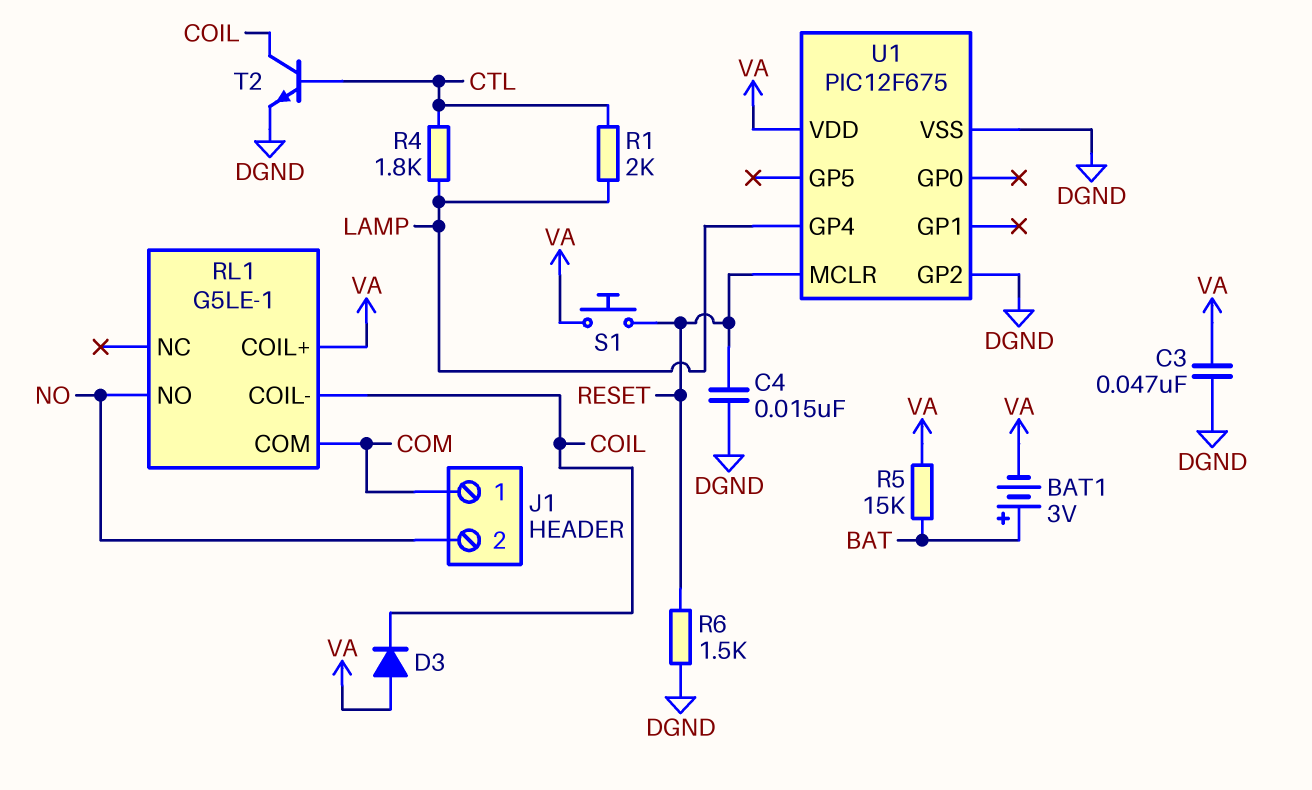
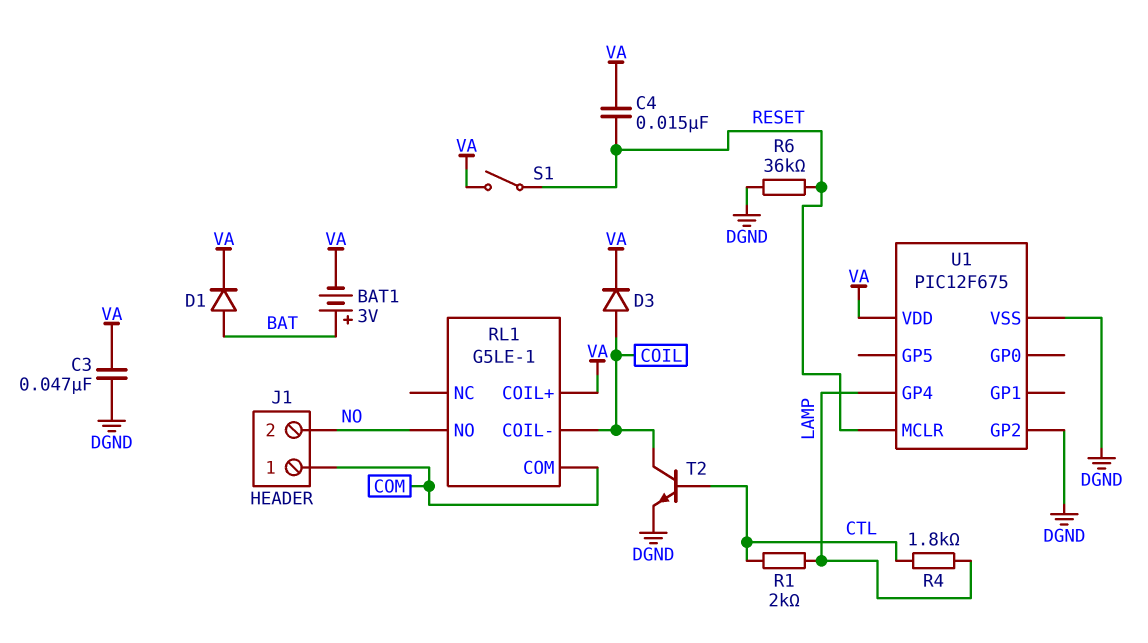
C4: 15nF (DGND, RESET) -> 15nF (RESET, VA)
D1: none -> diode (A BAT, K VA)
D3: diode (A VA, K COIL) -> diode (A COIL, K VA)
R5: 15k (BAT, VA) -> none
R6: 1.5k (DGND, RESET) -> 36k (DGND, RESET)
S1: button (RESET, VA) -> switch (RESET, VA)

